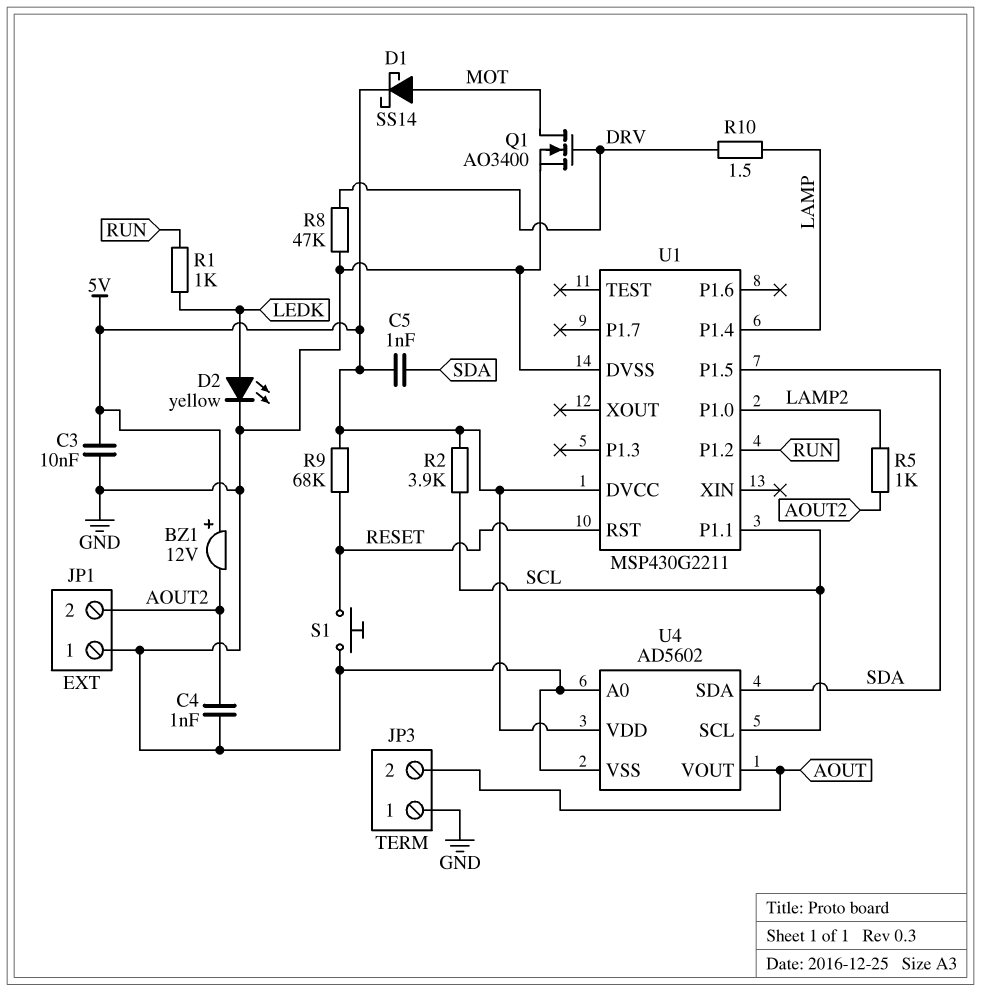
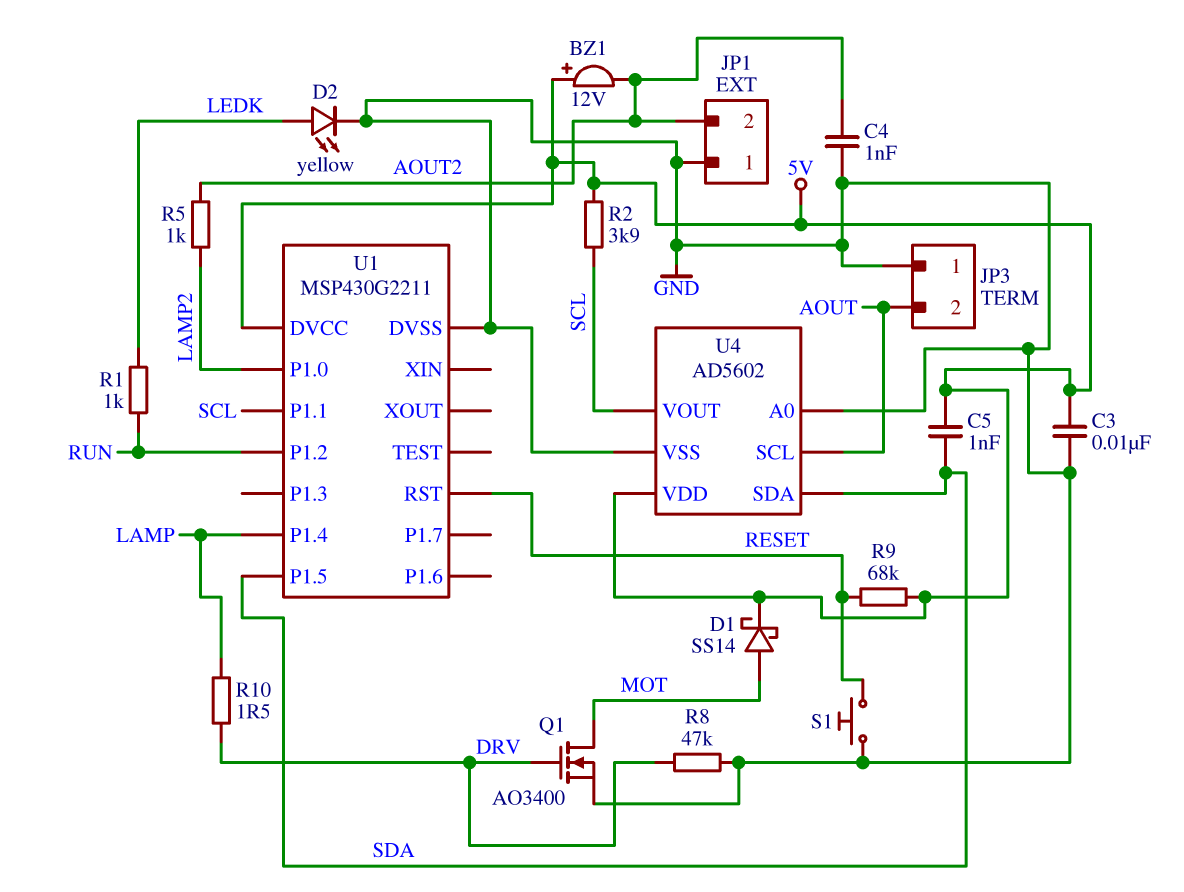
U4 pin SCL: SCL -> AOUT
U4 pin VOUT: AOUT -> SCL

